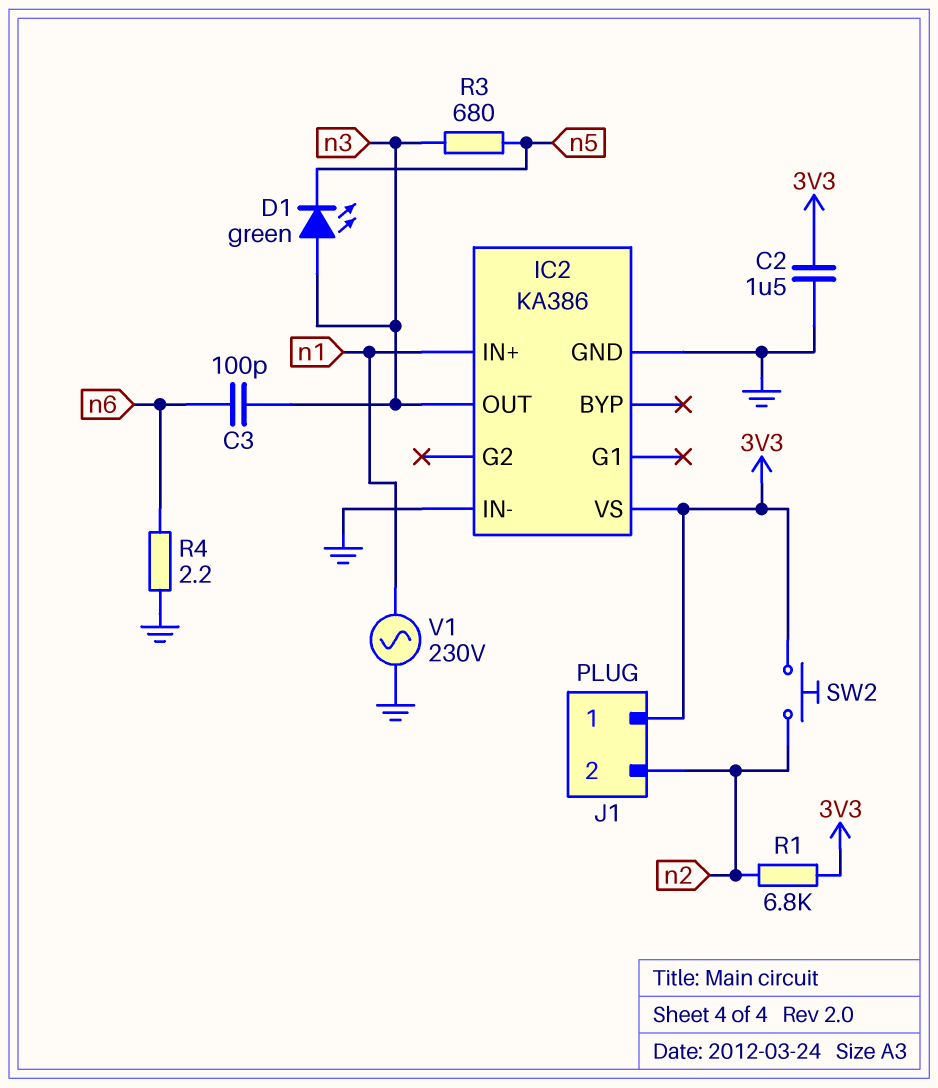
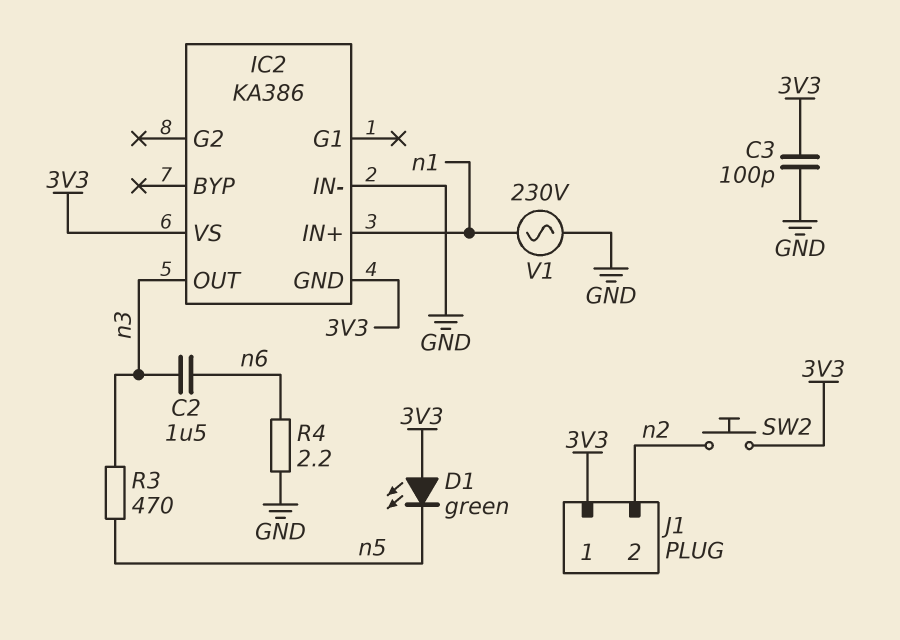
C2: 1.5uF (3V3, GND) -> 1.5uF (n3, n6)
C3: 100pF (n3, n6) -> 100pF (3V3, GND)
D1: LED green (A n3, K n5) -> LED green (A 3V3, K n5)
IC2 pin GND: GND -> 3V3
R1: 6.8k (3V3, n2) -> none
R3: 680 (n3, n5) -> 470 (n3, n5)

